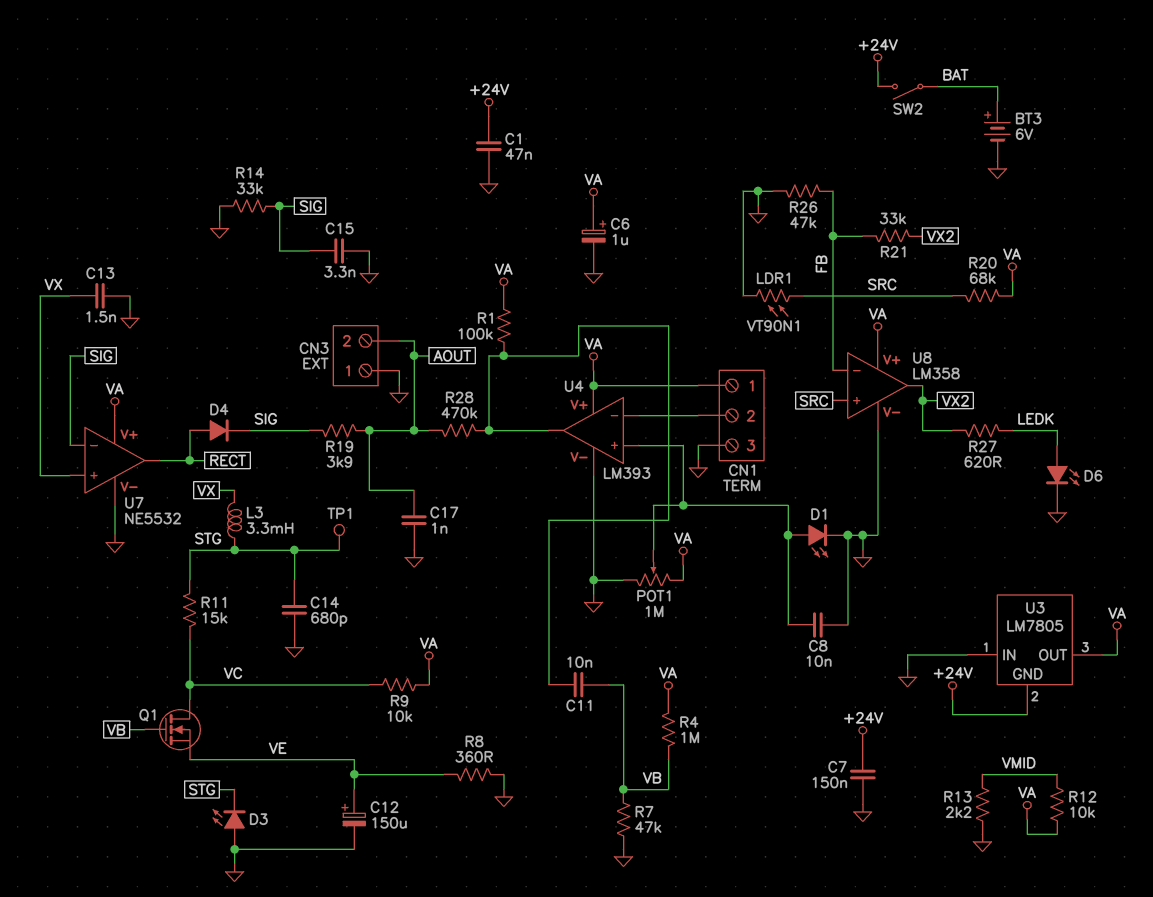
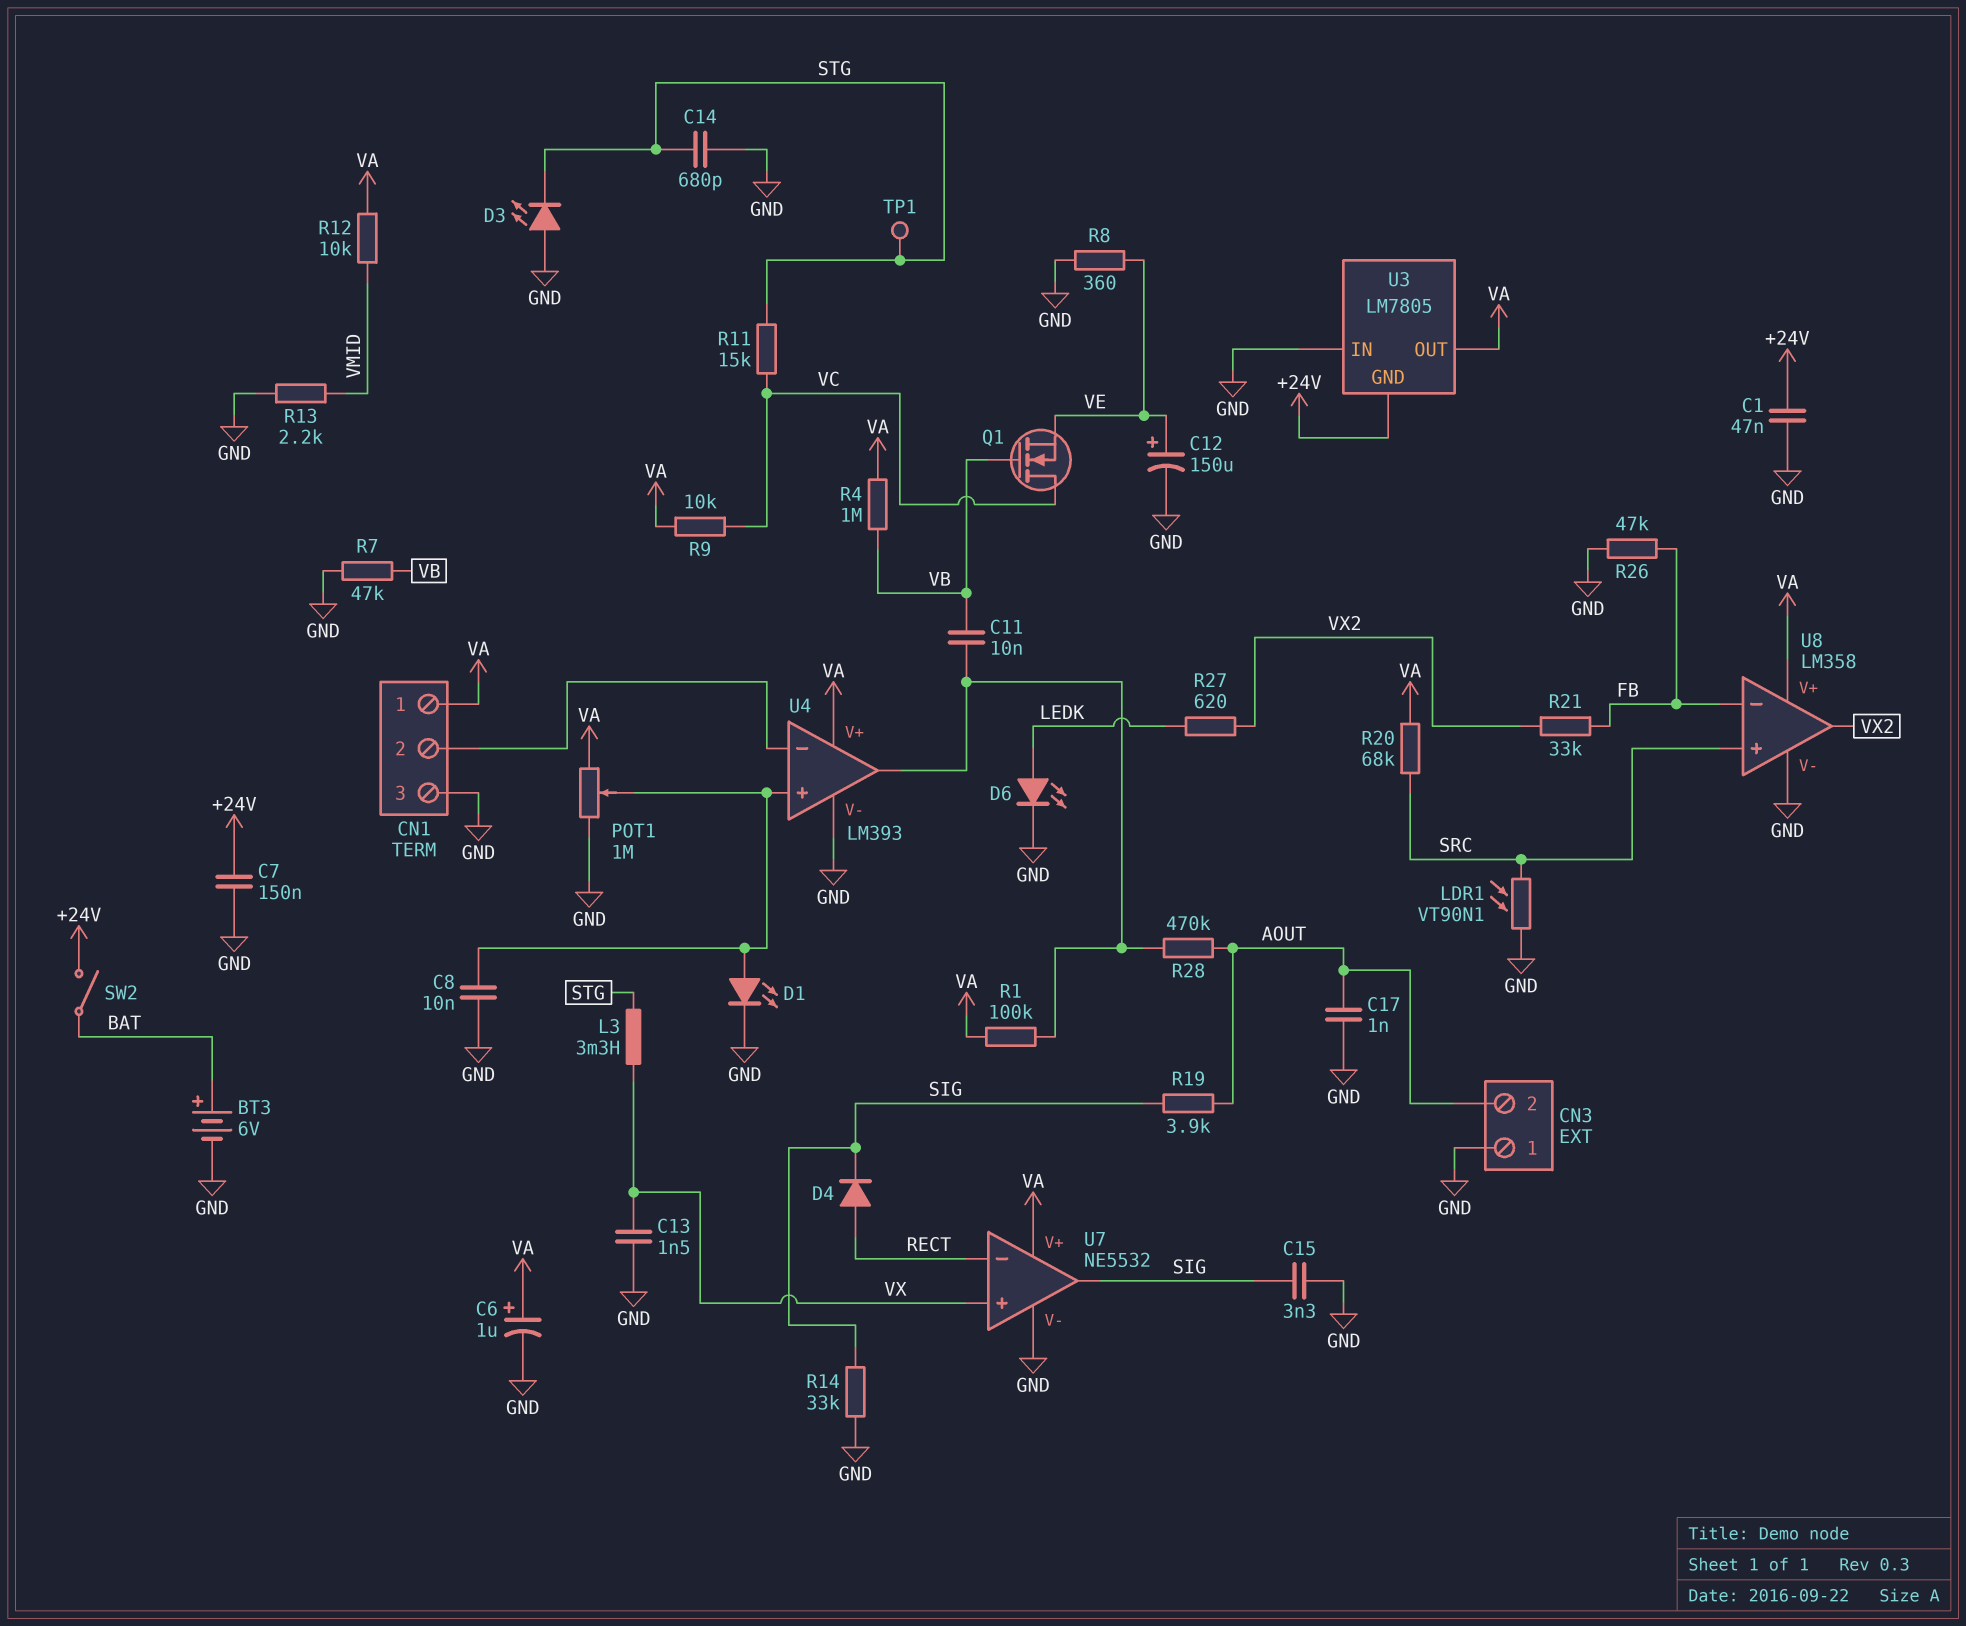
U7 pin in-: SIG -> RECT
U7 pin out: RECT -> SIG

